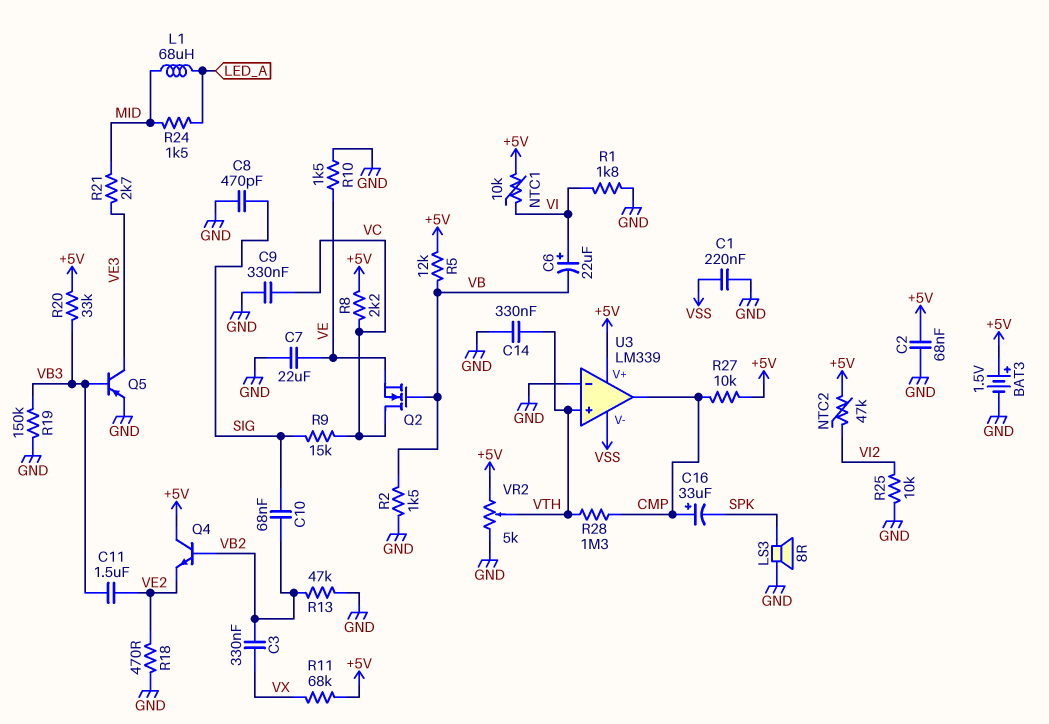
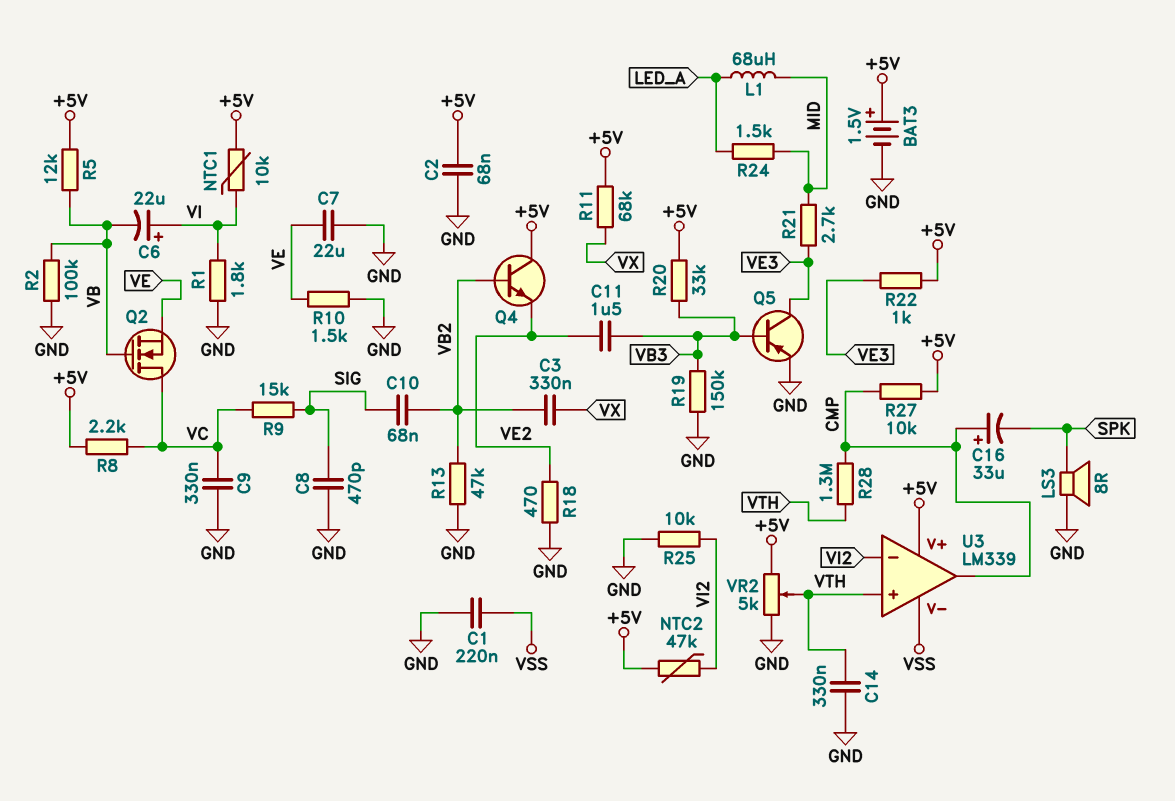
R2: 1.5k (GND, VB) -> 100k (GND, VB)
R22: none -> 1k (+5V, VE3)
U3 pin in-: GND -> VI2

